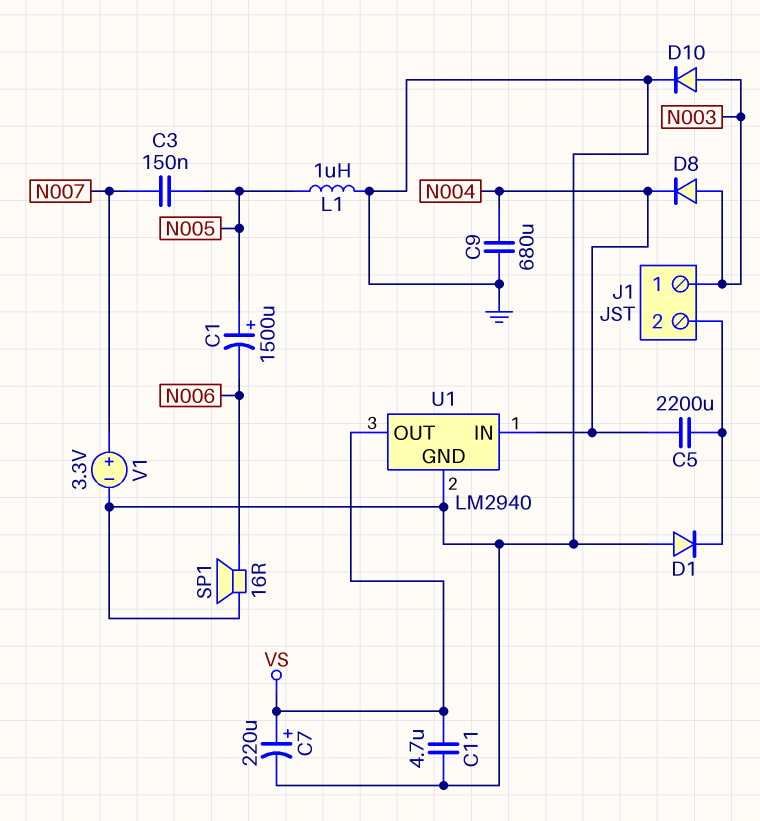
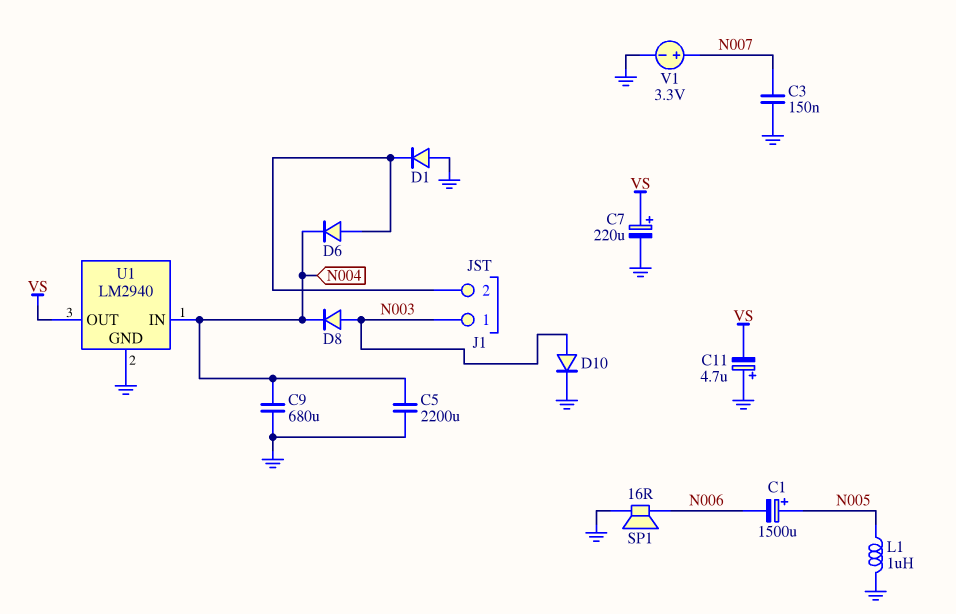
C3: 150nF (N005, N007) -> 150nF (GND, N007)
C5: 2200uF (J1/2, N004) -> 2200uF (GND, N004)
C11: 4.7uF (GND, VS) -> 4.7uF (plus GND, minus VS)
D6: none -> diode (A J1/2, K N004)

